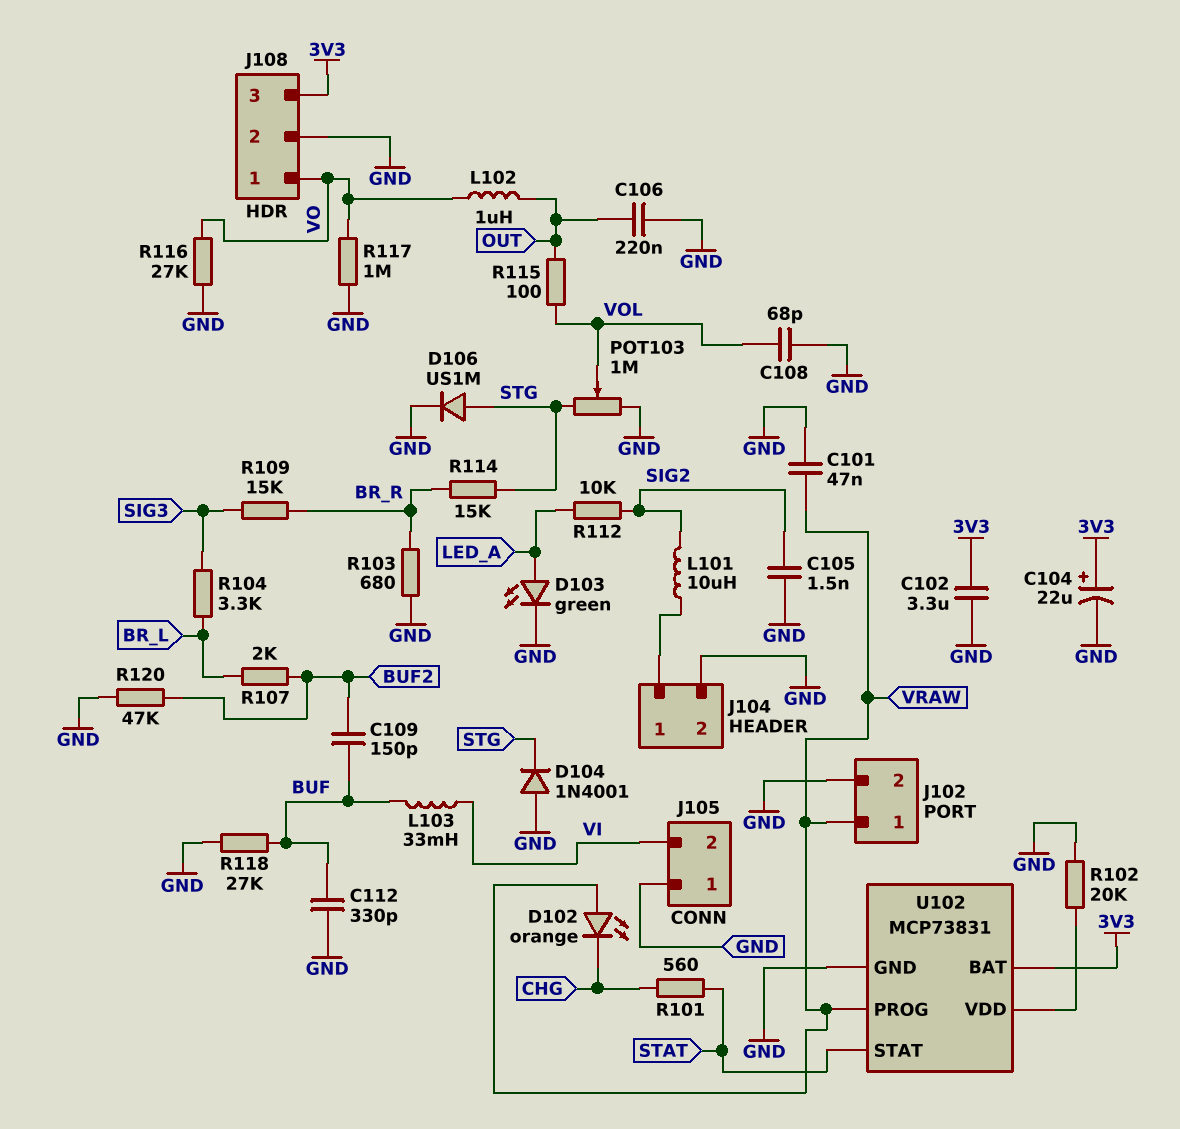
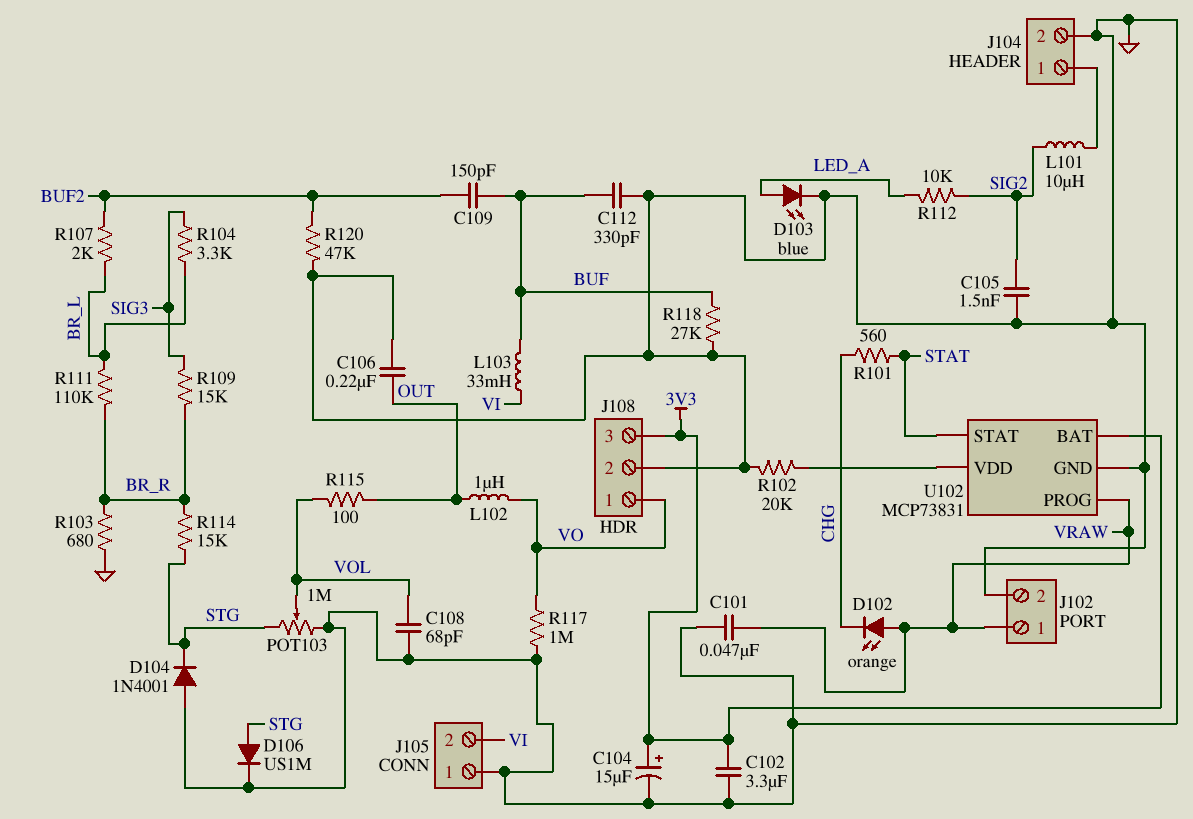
C104: 22uF (plus 3V3, minus GND) -> 15uF (plus 3V3, minus GND)
D103: LED green (A LED_A, K GND) -> LED blue (A LED_A, K GND)
R111: none -> 110k (BR_L, BR_R)
R116: 27k (GND, VO) -> none

